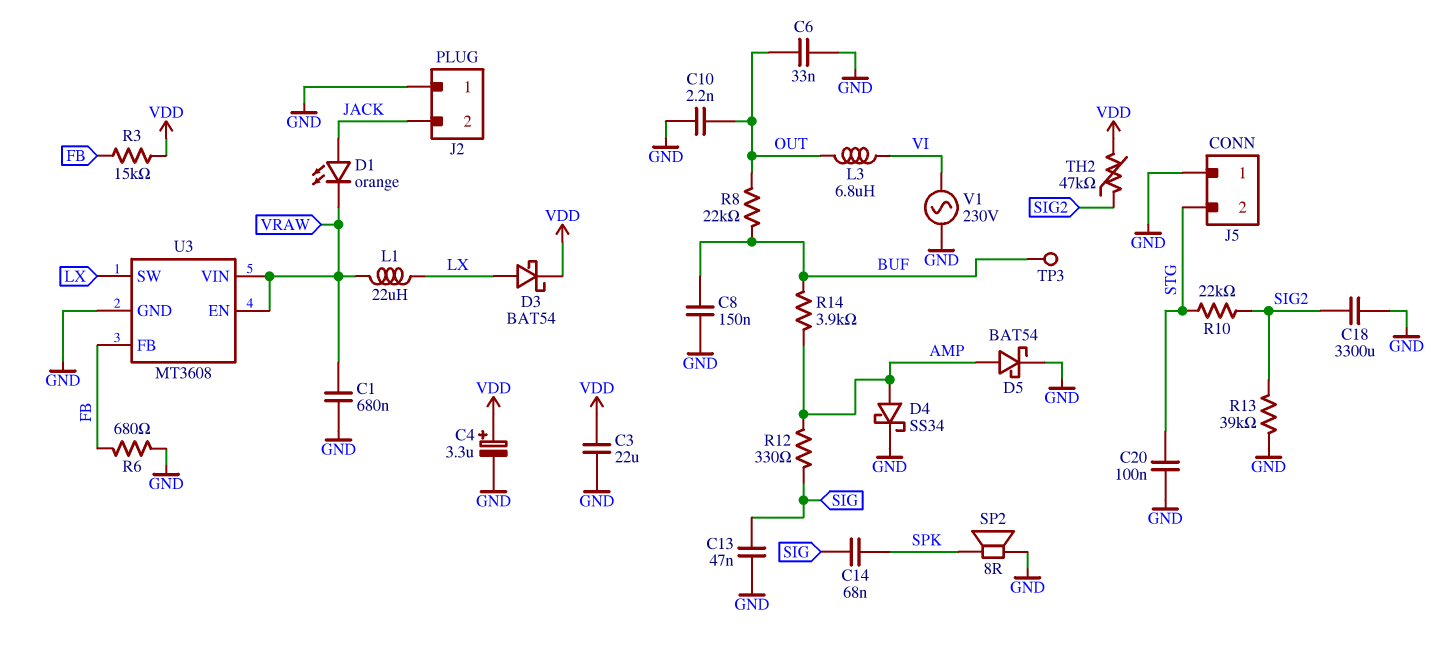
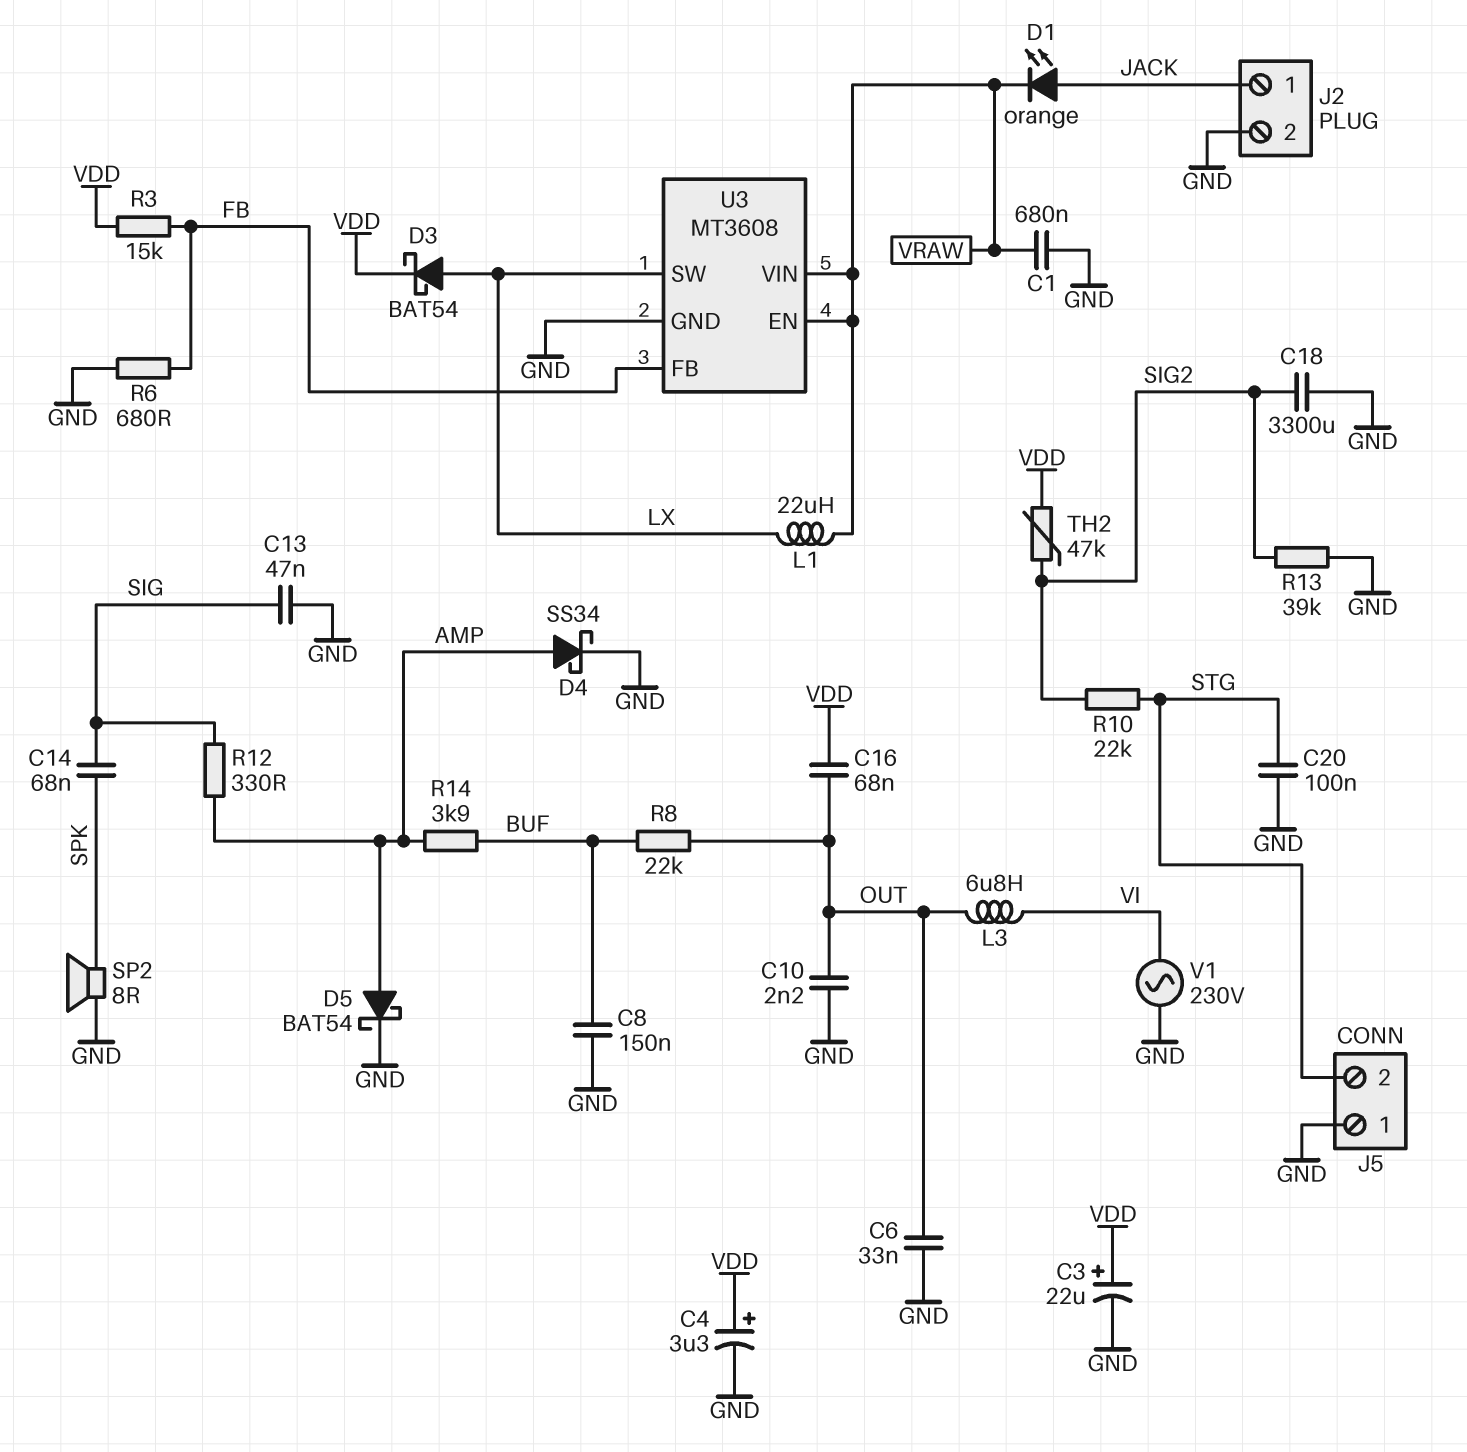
C3: 22uF (GND, VDD) -> 22uF (plus VDD, minus GND)
C16: none -> 68nF (OUT, VDD)
J2 pin 1: GND -> JACK
J2 pin 2: JACK -> GND
TP3: test point (BUF) -> none

